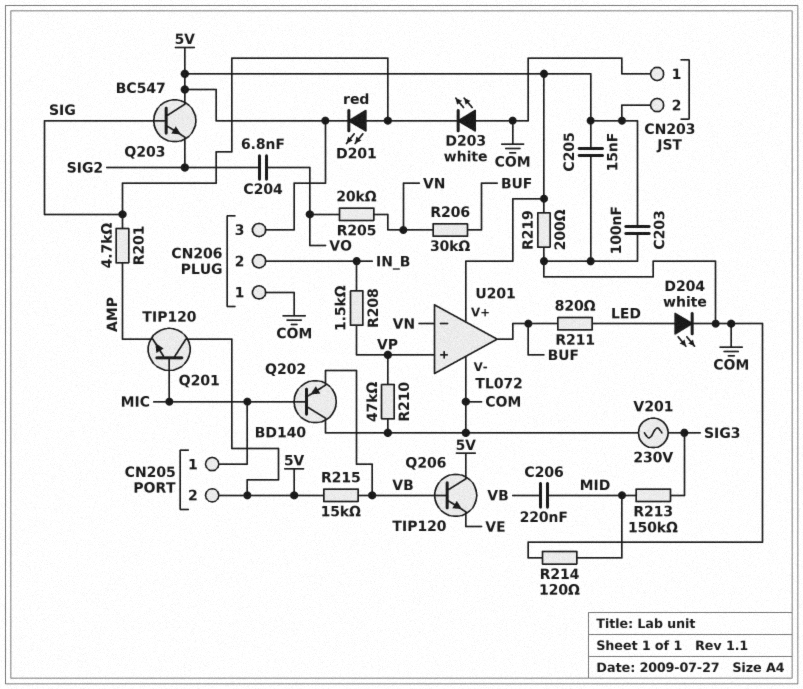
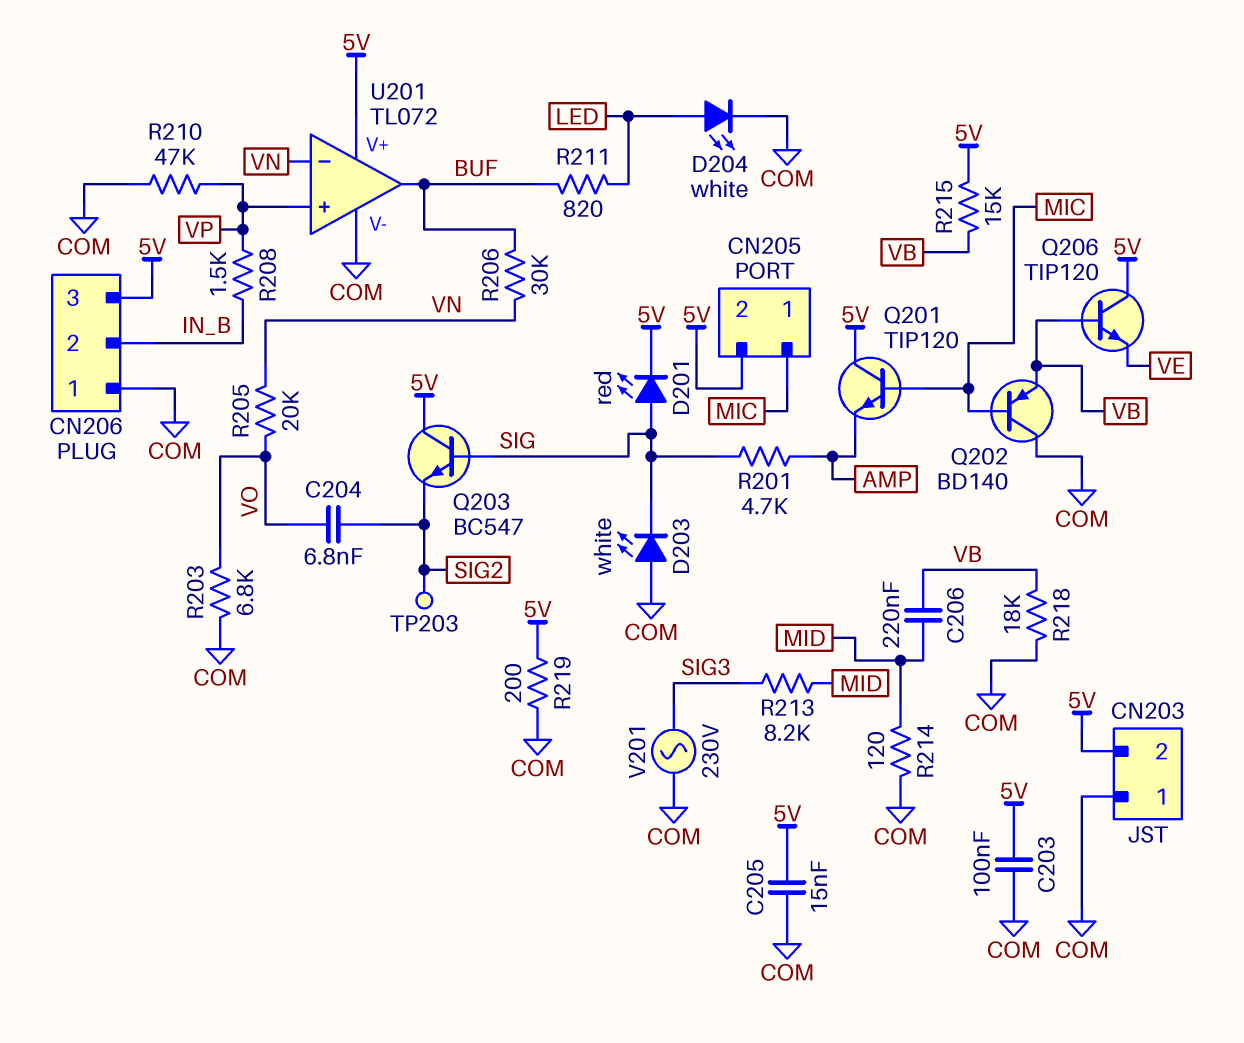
R203: none -> 6.8k (COM, VO)
R213: 150k (MID, SIG3) -> 8.2k (MID, SIG3)
R218: none -> 18k (COM, VB)
TP203: none -> test point (SIG2)

